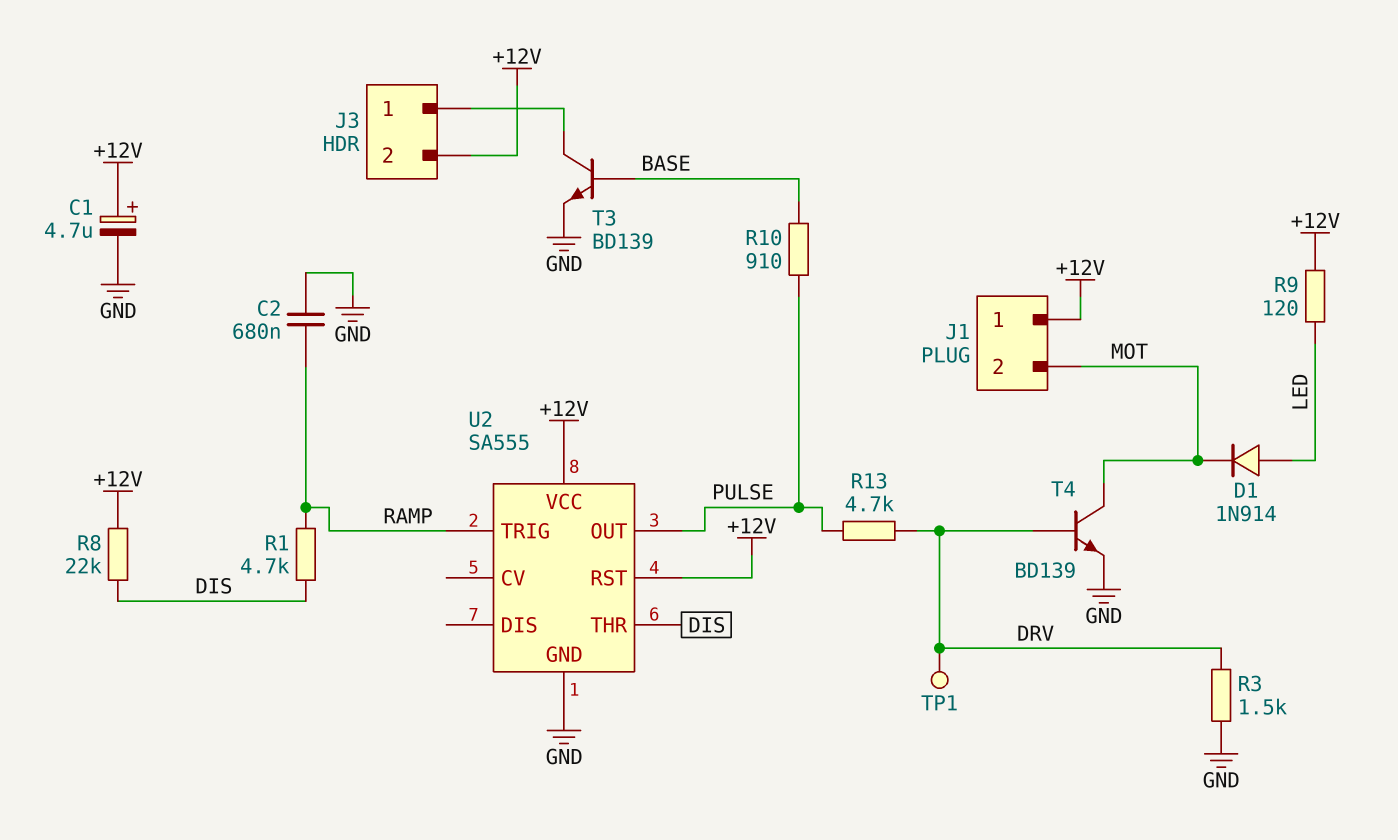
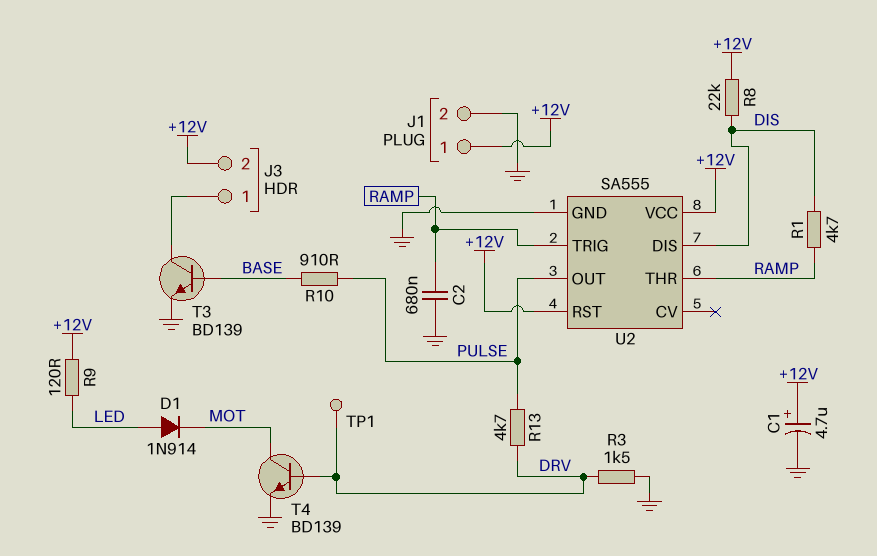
J1 pin 2: MOT -> GND
U2 pin DIS: none -> DIS
U2 pin THR: DIS -> RAMP

